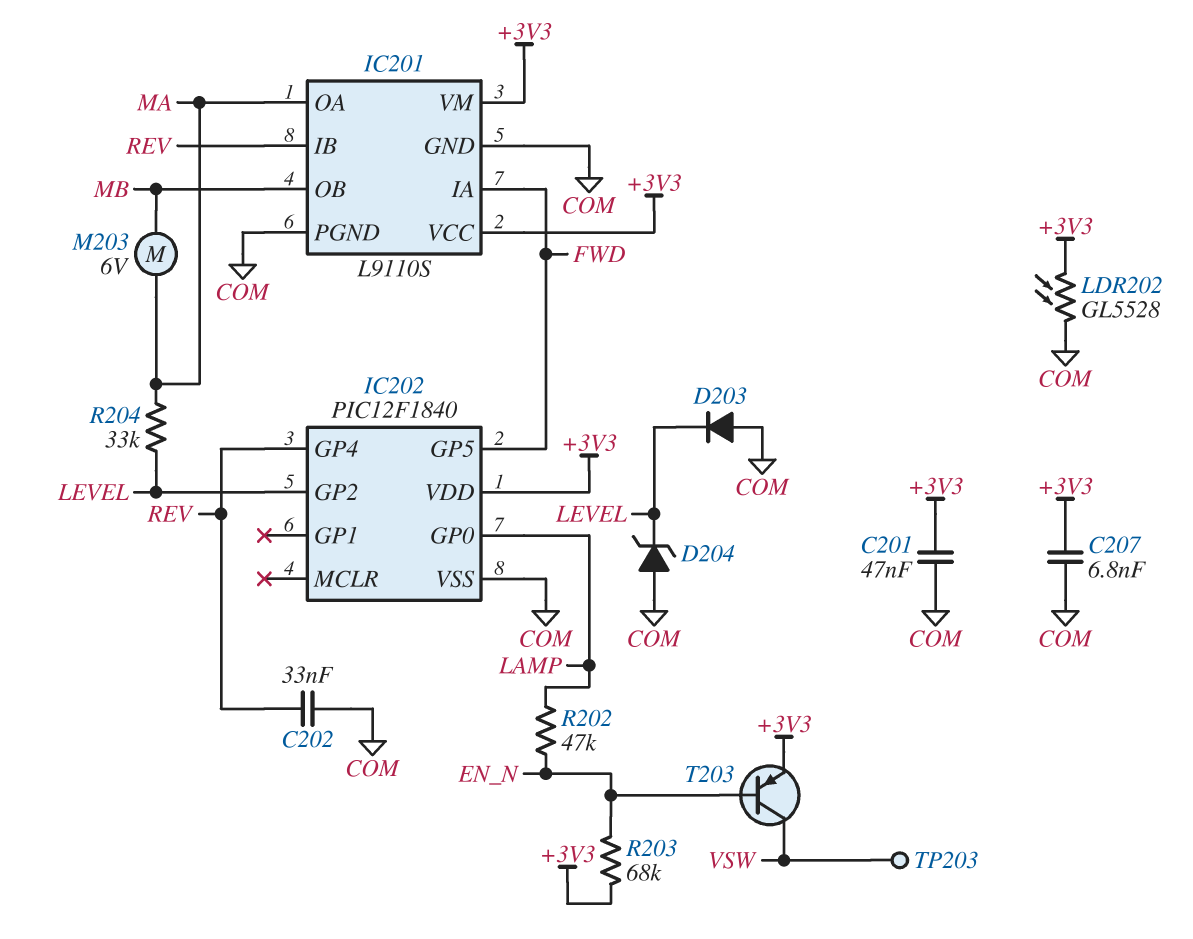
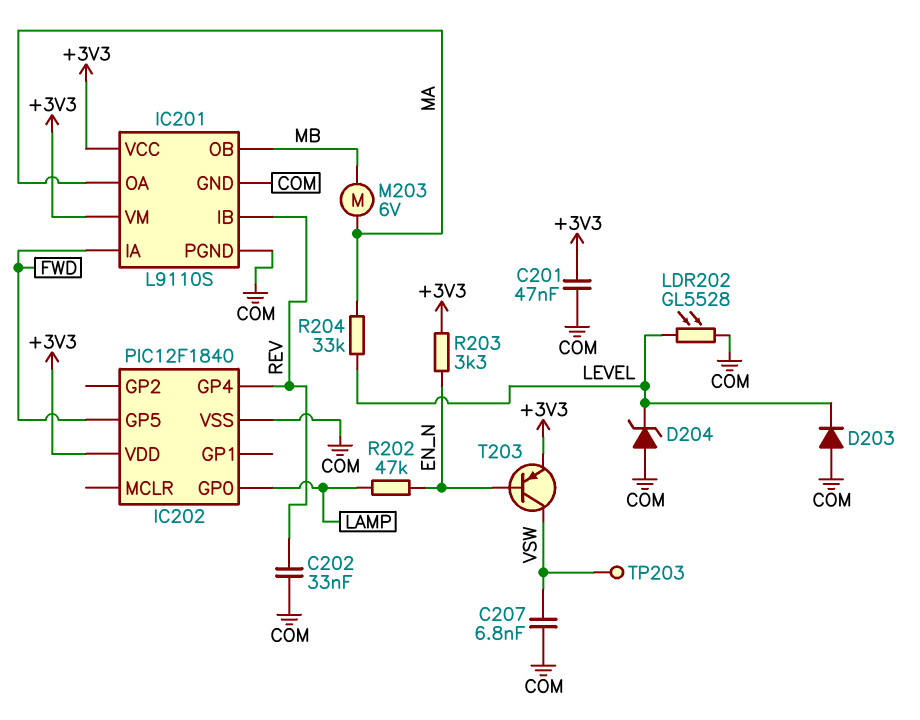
C207: 6.8nF (+3V3, COM) -> 6.8nF (COM, VSW)
IC202 pin GP2: LEVEL -> none
LDR202: GL5528 (+3V3, COM) -> GL5528 (COM, LEVEL)
R203: 68k (+3V3, EN_N) -> 3.3k (+3V3, EN_N)

